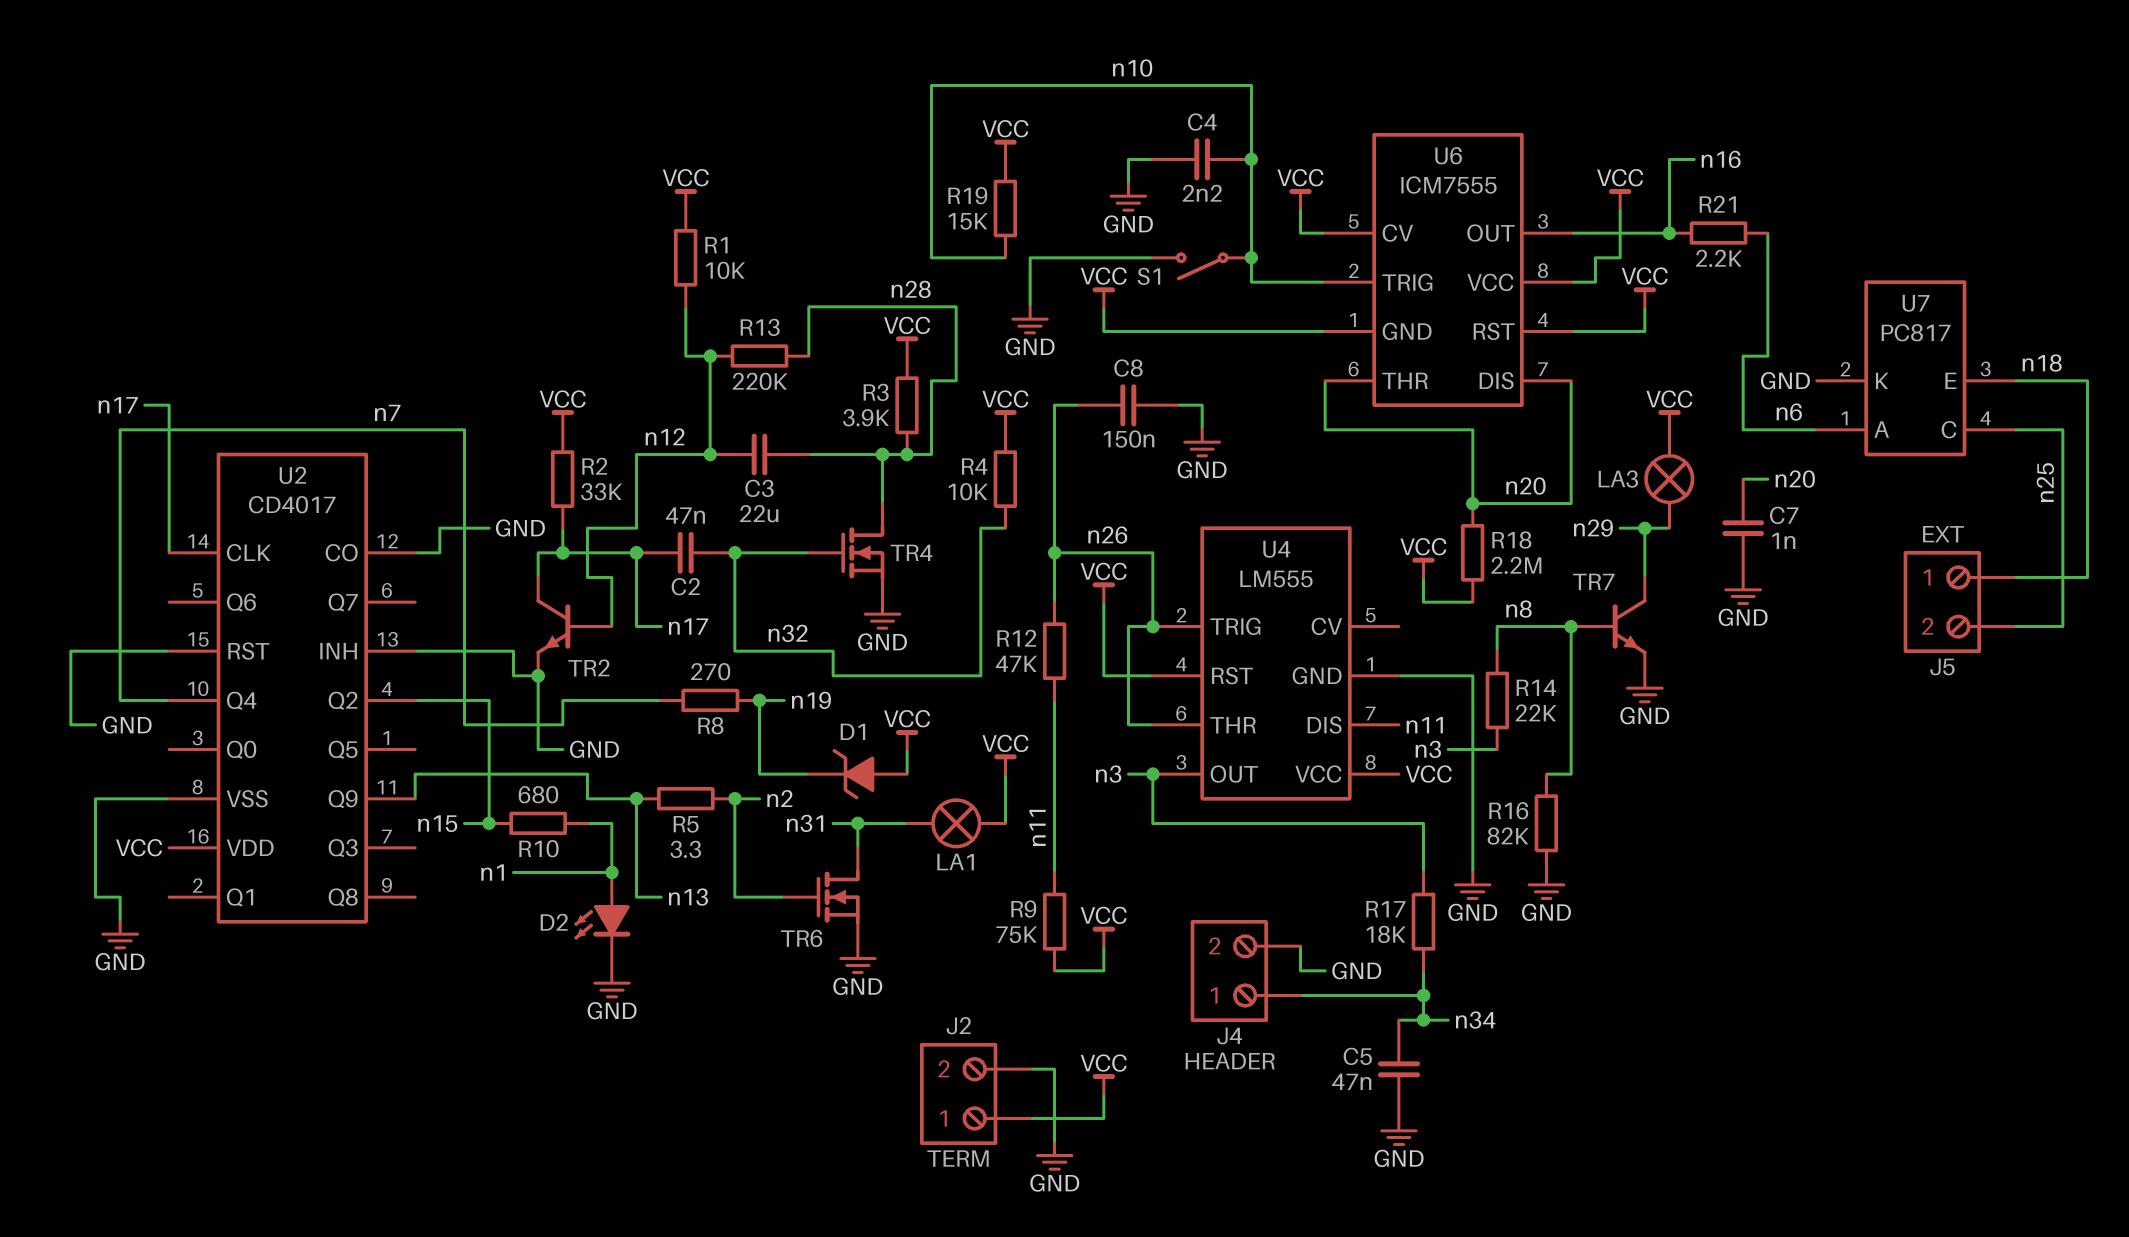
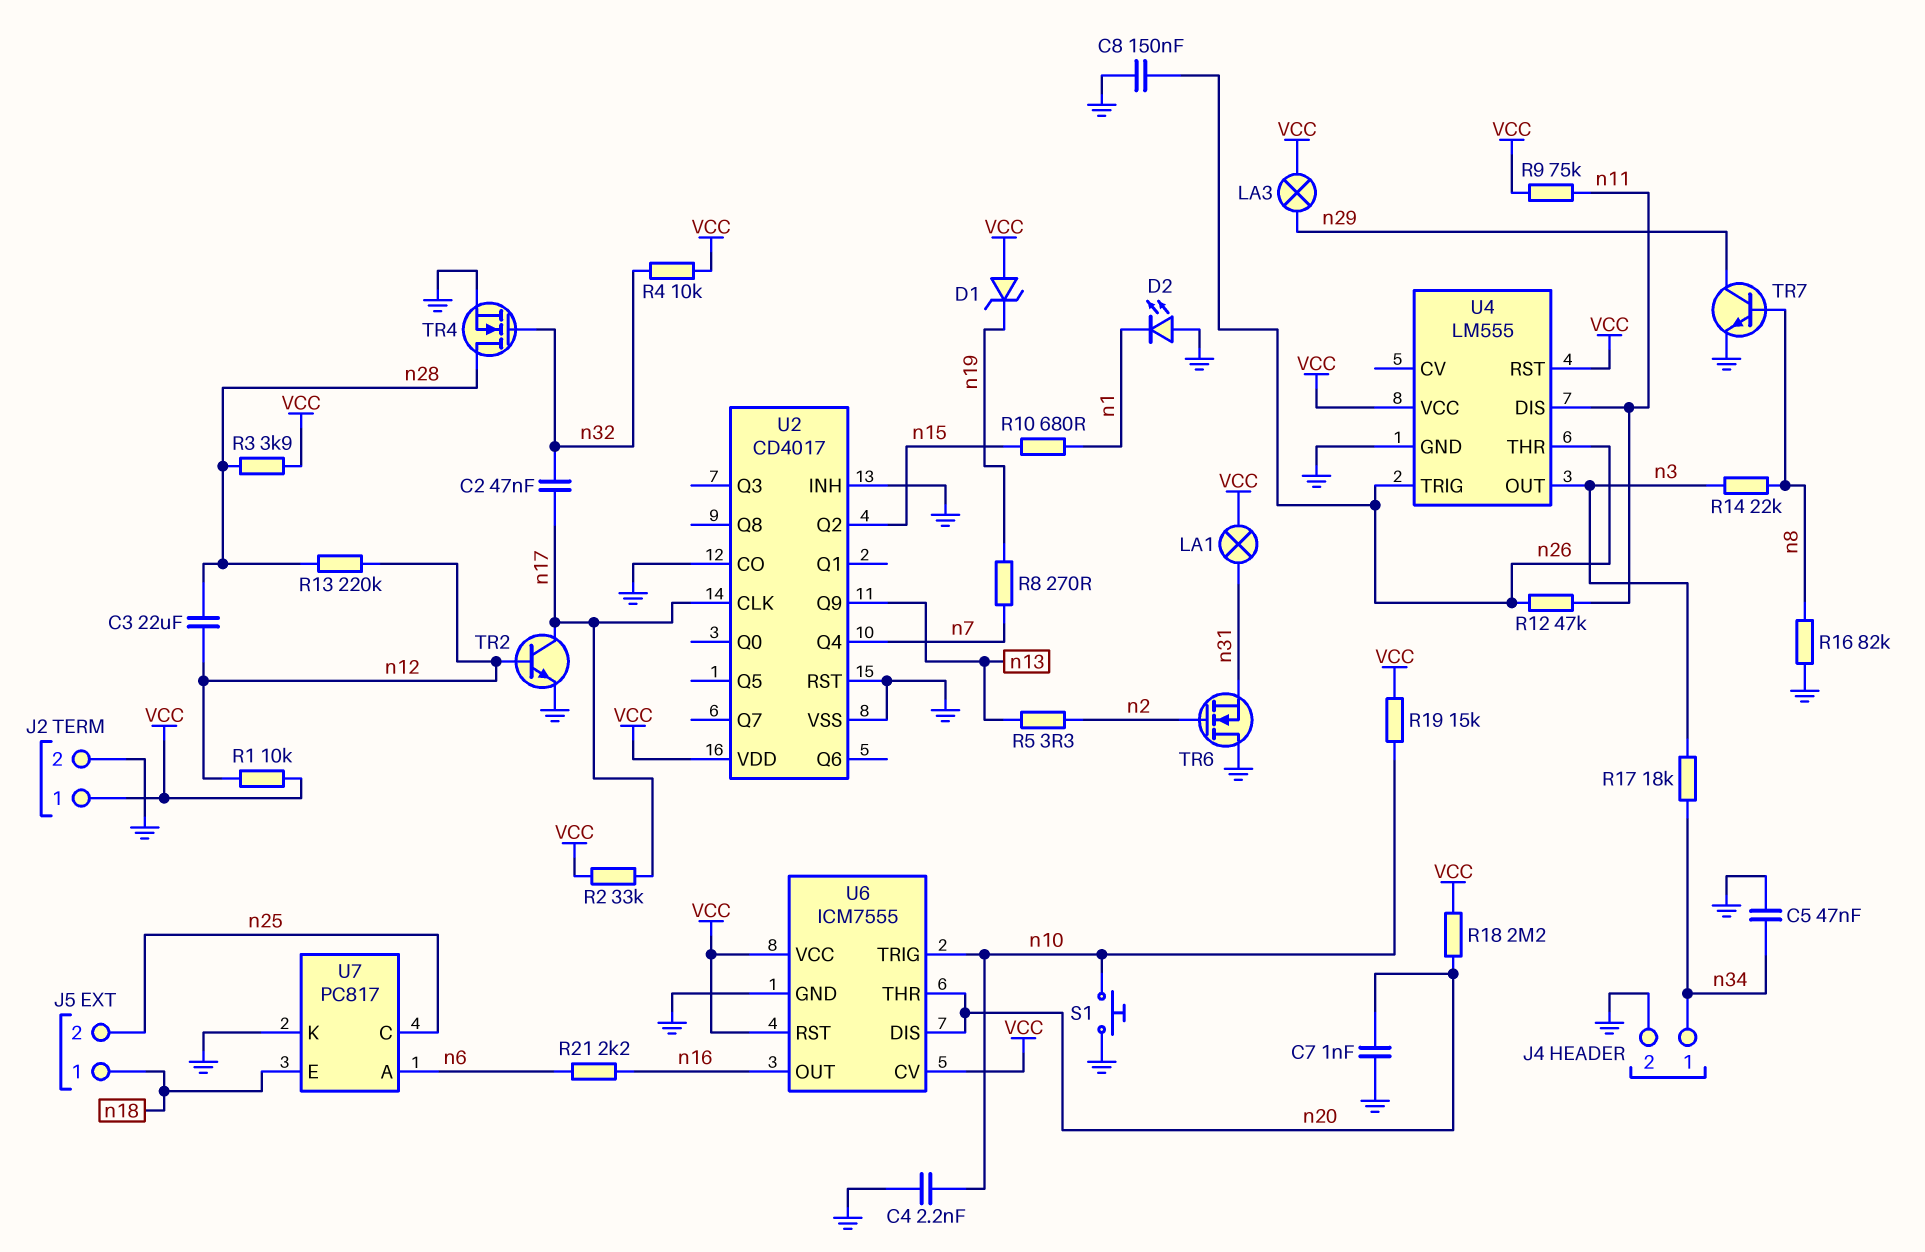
D2: LED (A n1, K GND) -> LED (A GND, K n1)
S1: switch (GND, n10) -> button (GND, n10)
TR6: NMOS (G n2, D n31, S GND) -> NMOS (G n2, D GND, S n31)
U6 pin GND: VCC -> GND

